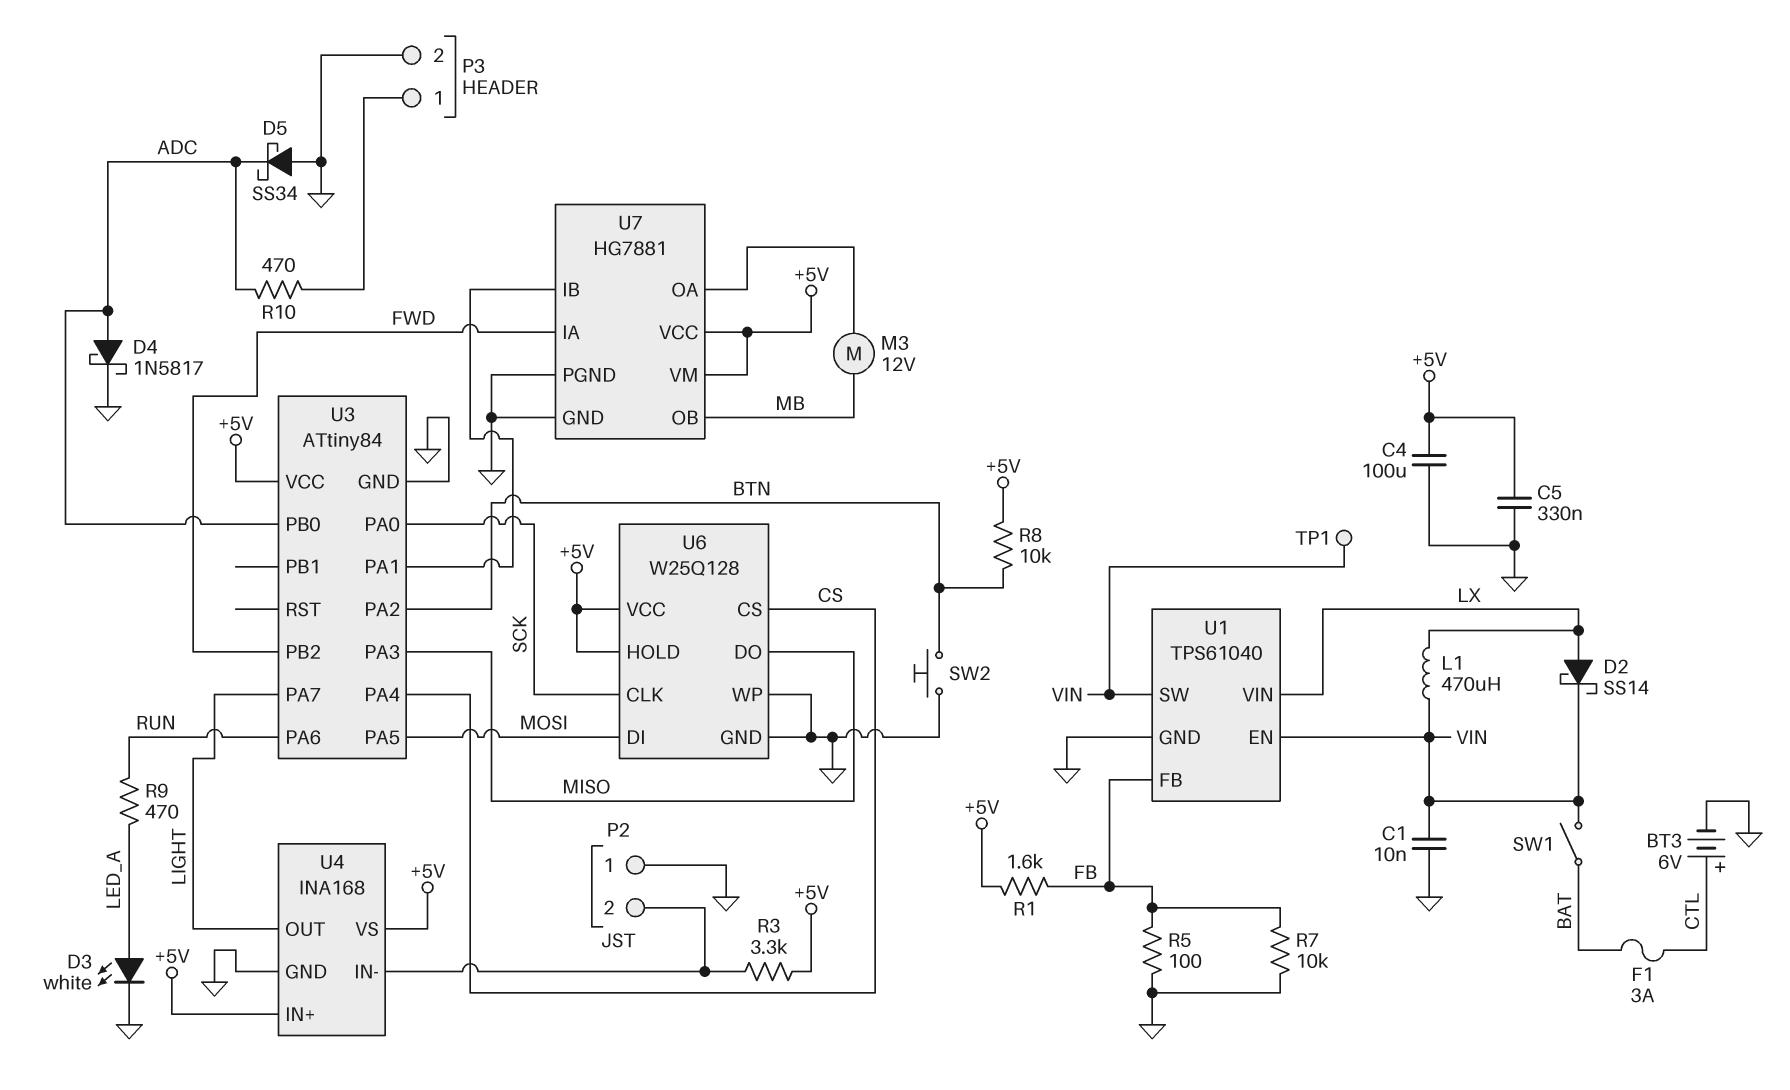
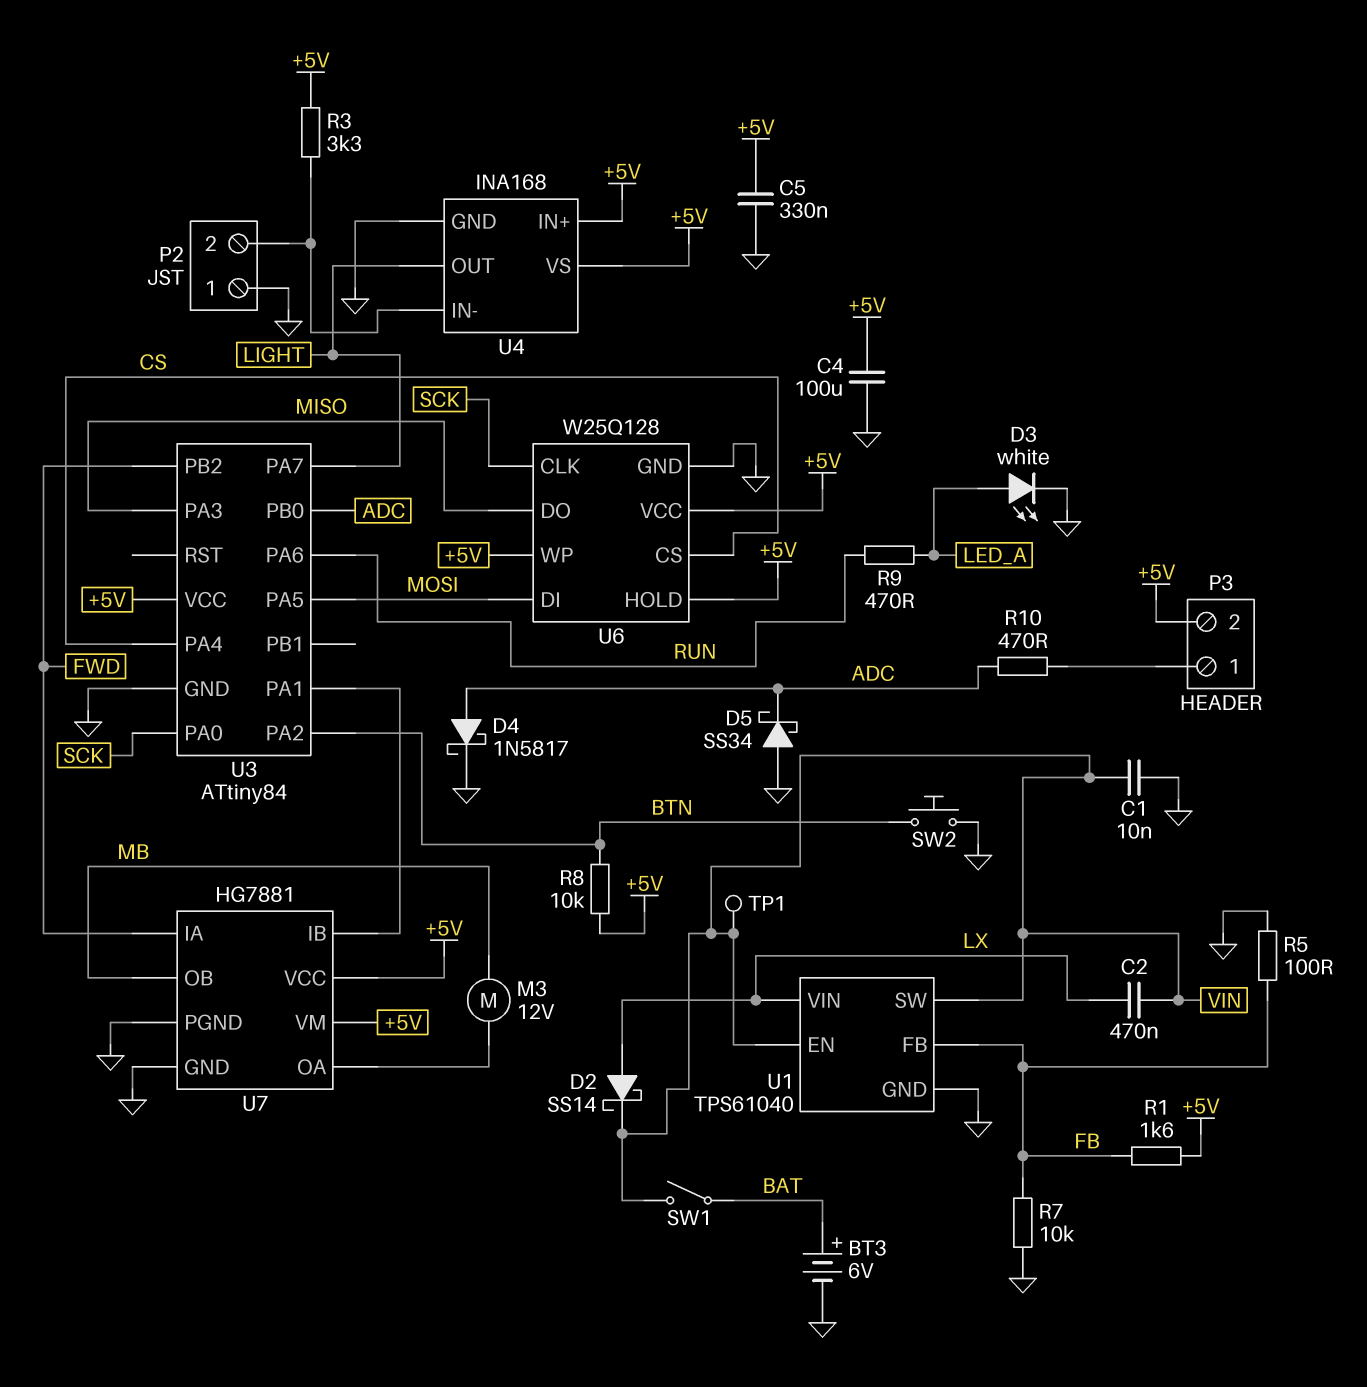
BT3: 6V (plus CTL, minus GND) -> 6V (plus BAT, minus GND)
C2: none -> 470nF (LX, VIN)
F1: 3A (BAT, CTL) -> none
L1: 470uH (LX, VIN) -> none
P3 pin 2: GND -> +5V
U6 pin WP: GND -> +5V

